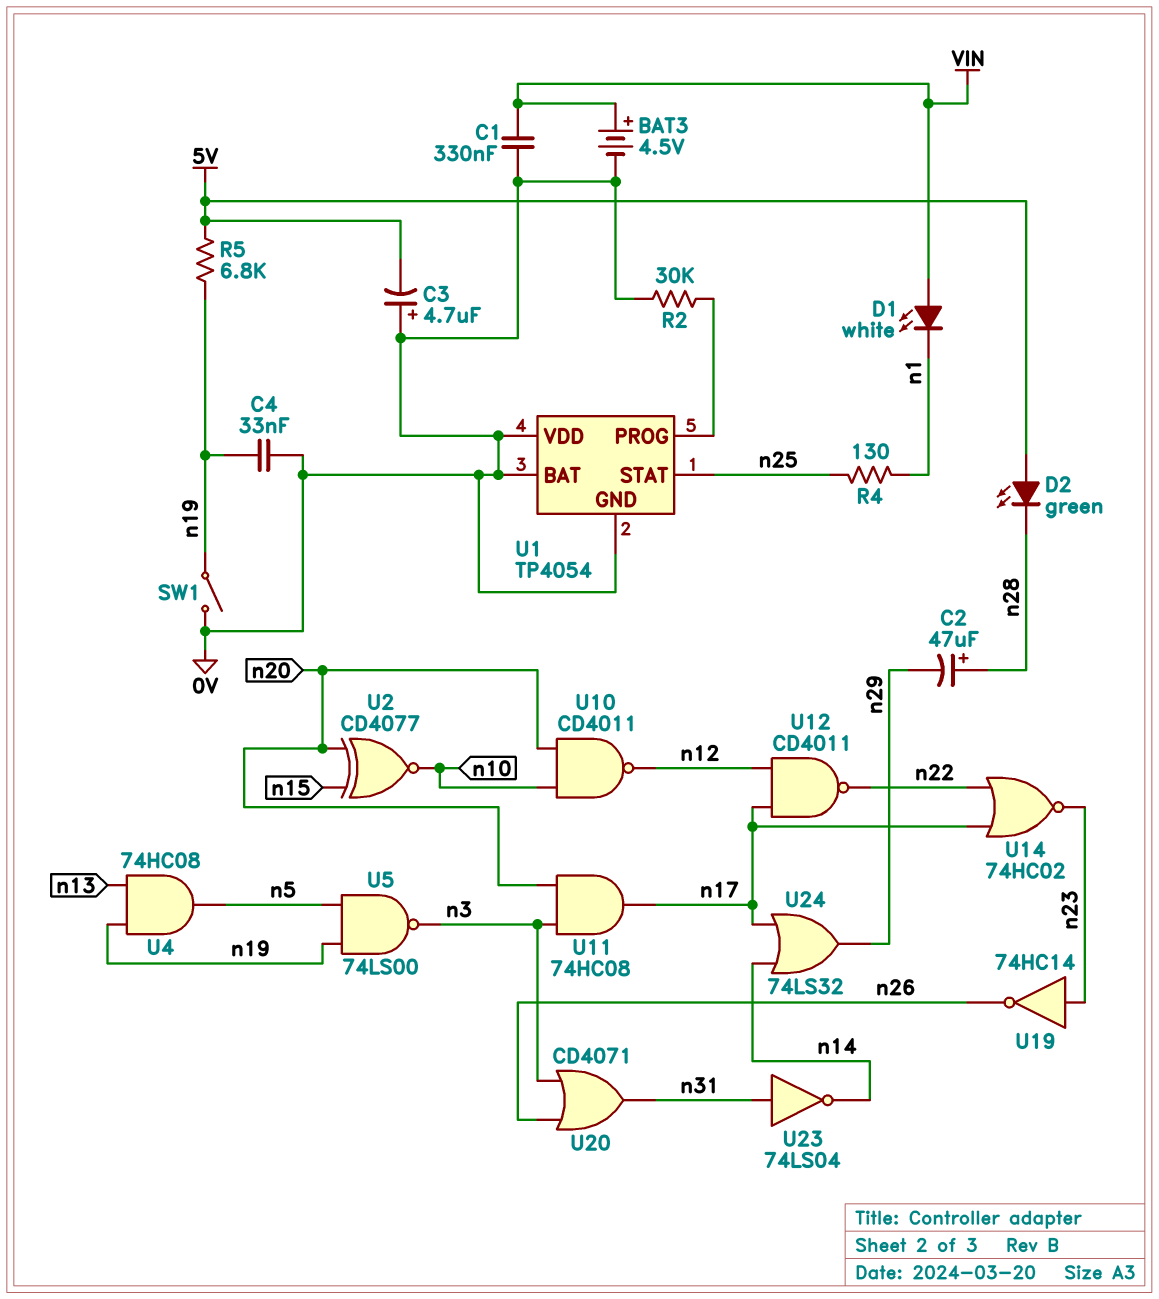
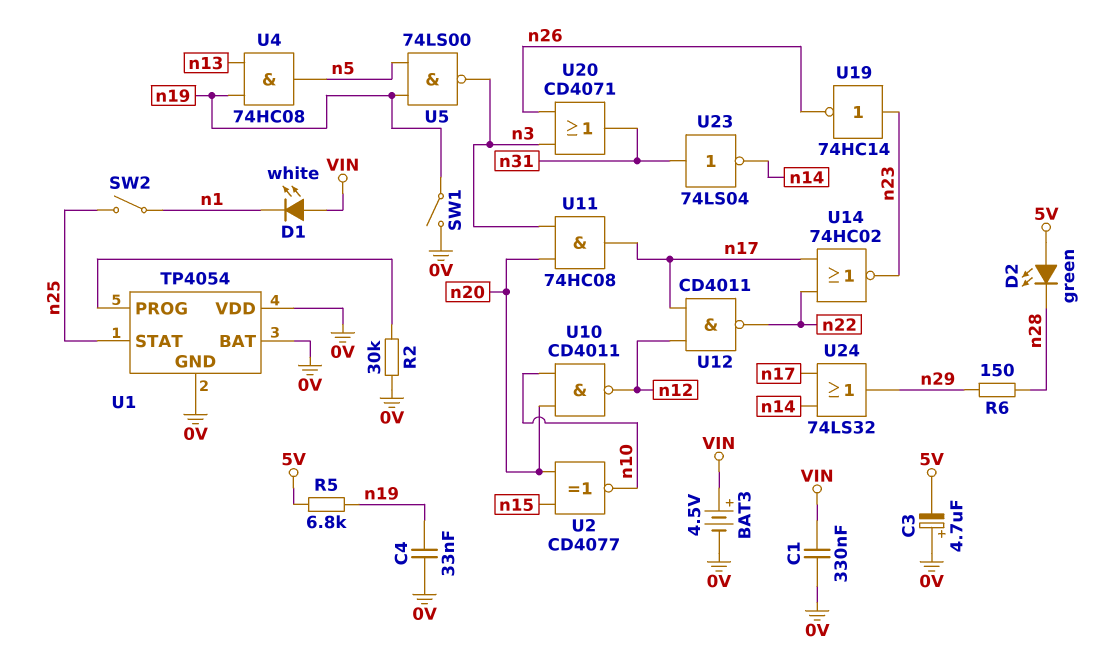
C2: 47uF (plus n28, minus n29) -> none
R4: 130 (n1, n25) -> none
R6: none -> 150 (n28, n29)
SW2: none -> switch (n1, n25)

